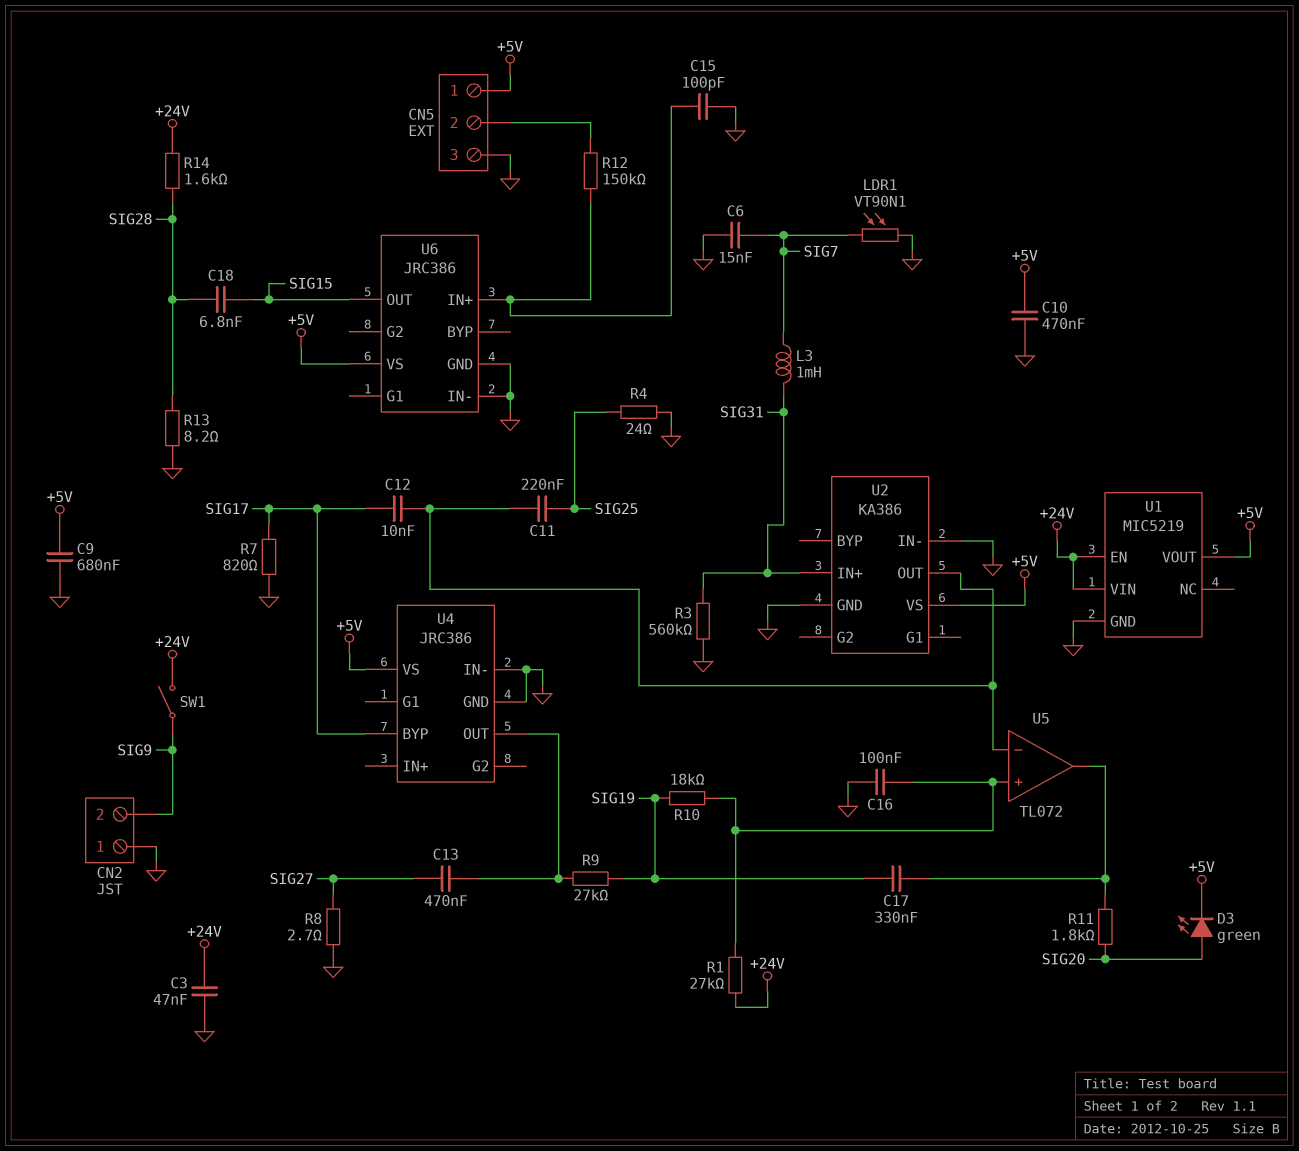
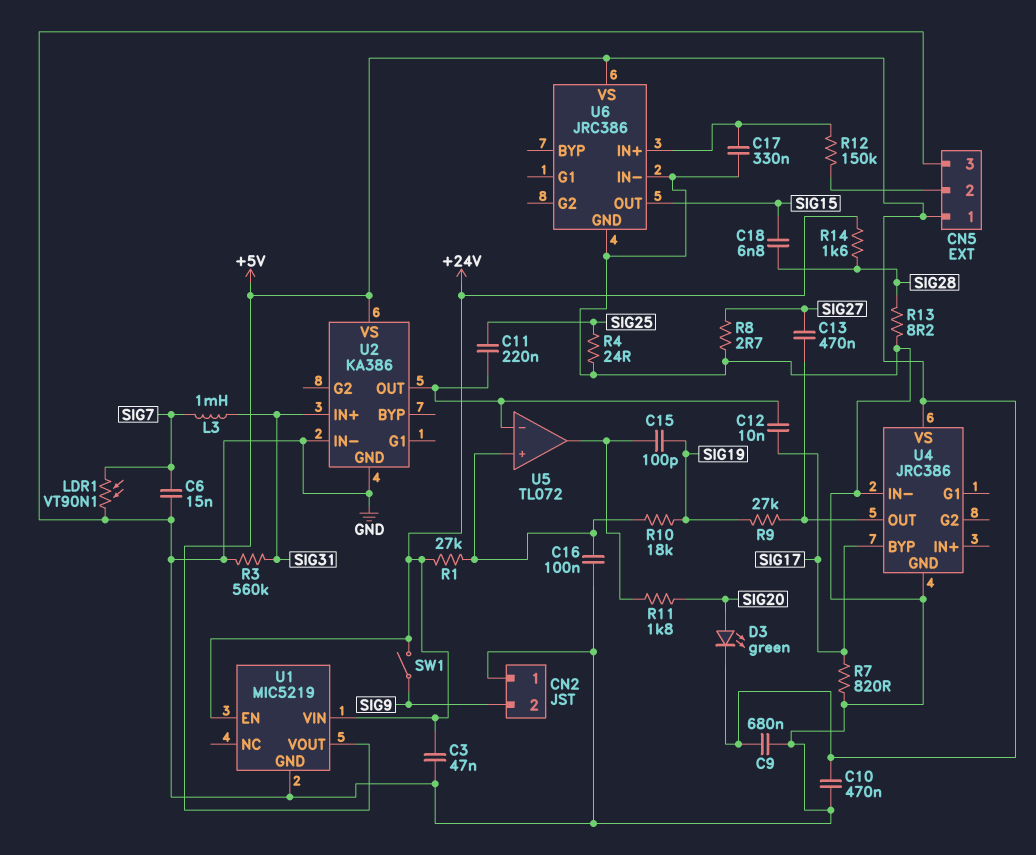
C15: 100pF (GND, U6/IN+) -> 100pF (SIG19, U5/out)
C17: 330nF (SIG19, U5/out) -> 330nF (GND, U6/IN+)

